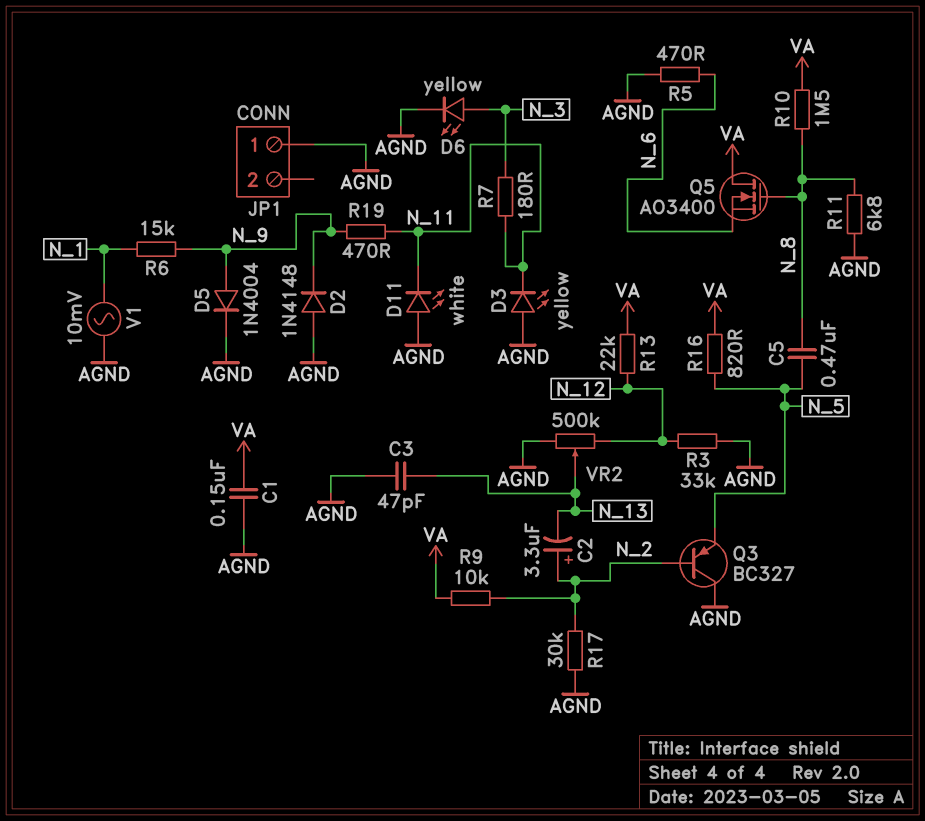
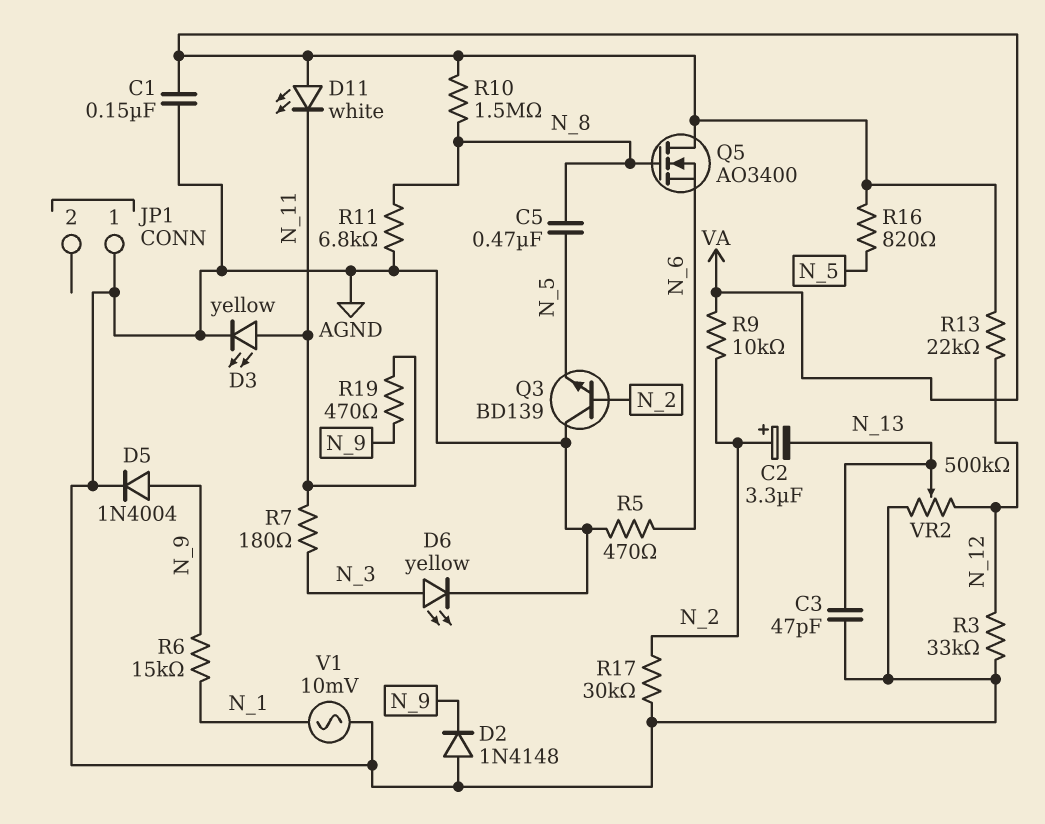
D3: LED yellow (A AGND, K N_11) -> LED yellow (A N_11, K AGND)
D11: LED white (A AGND, K N_11) -> LED white (A VA, K N_11)
Q3: PNP BC327 (B N_2, C AGND, E N_5) -> NPN BD139 (B N_2, C AGND, E N_5)

